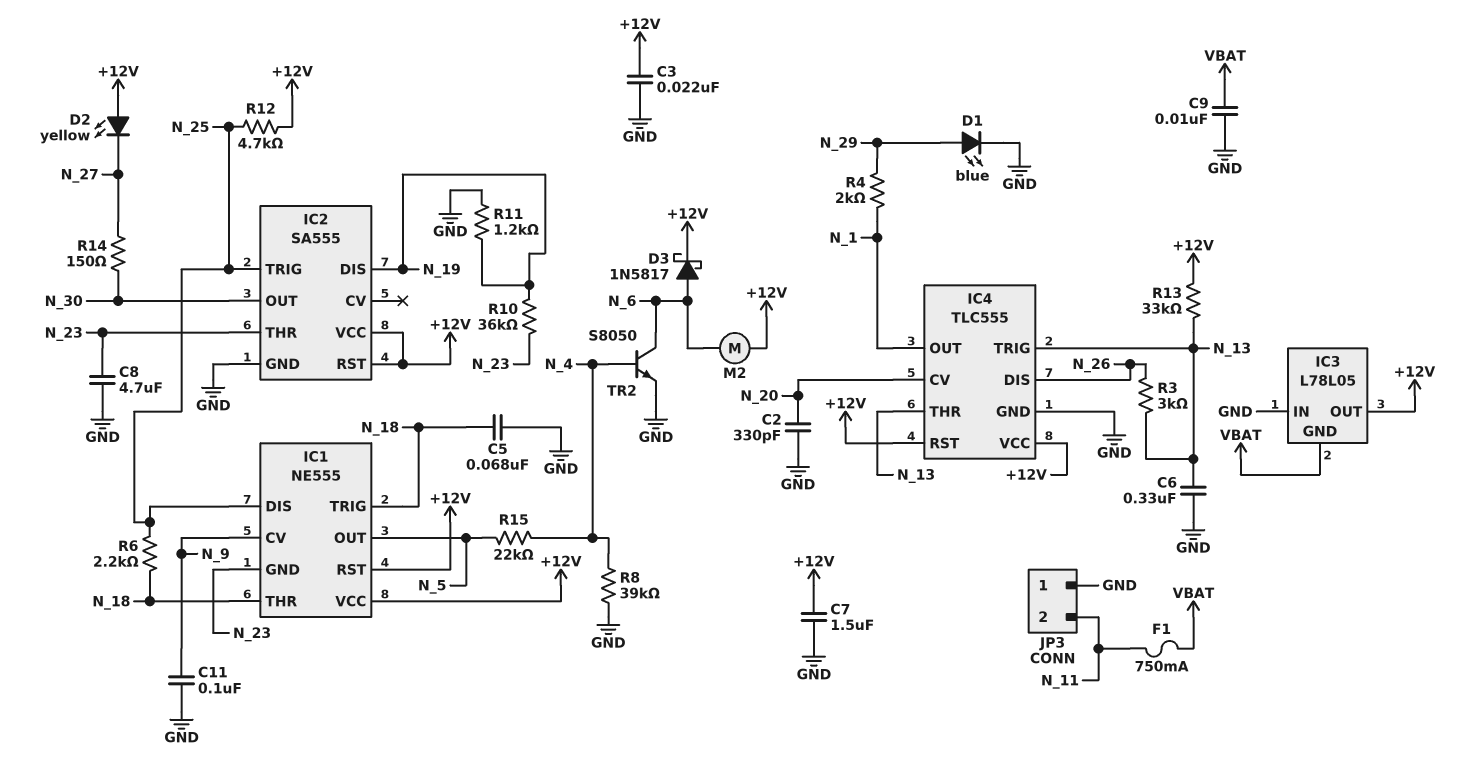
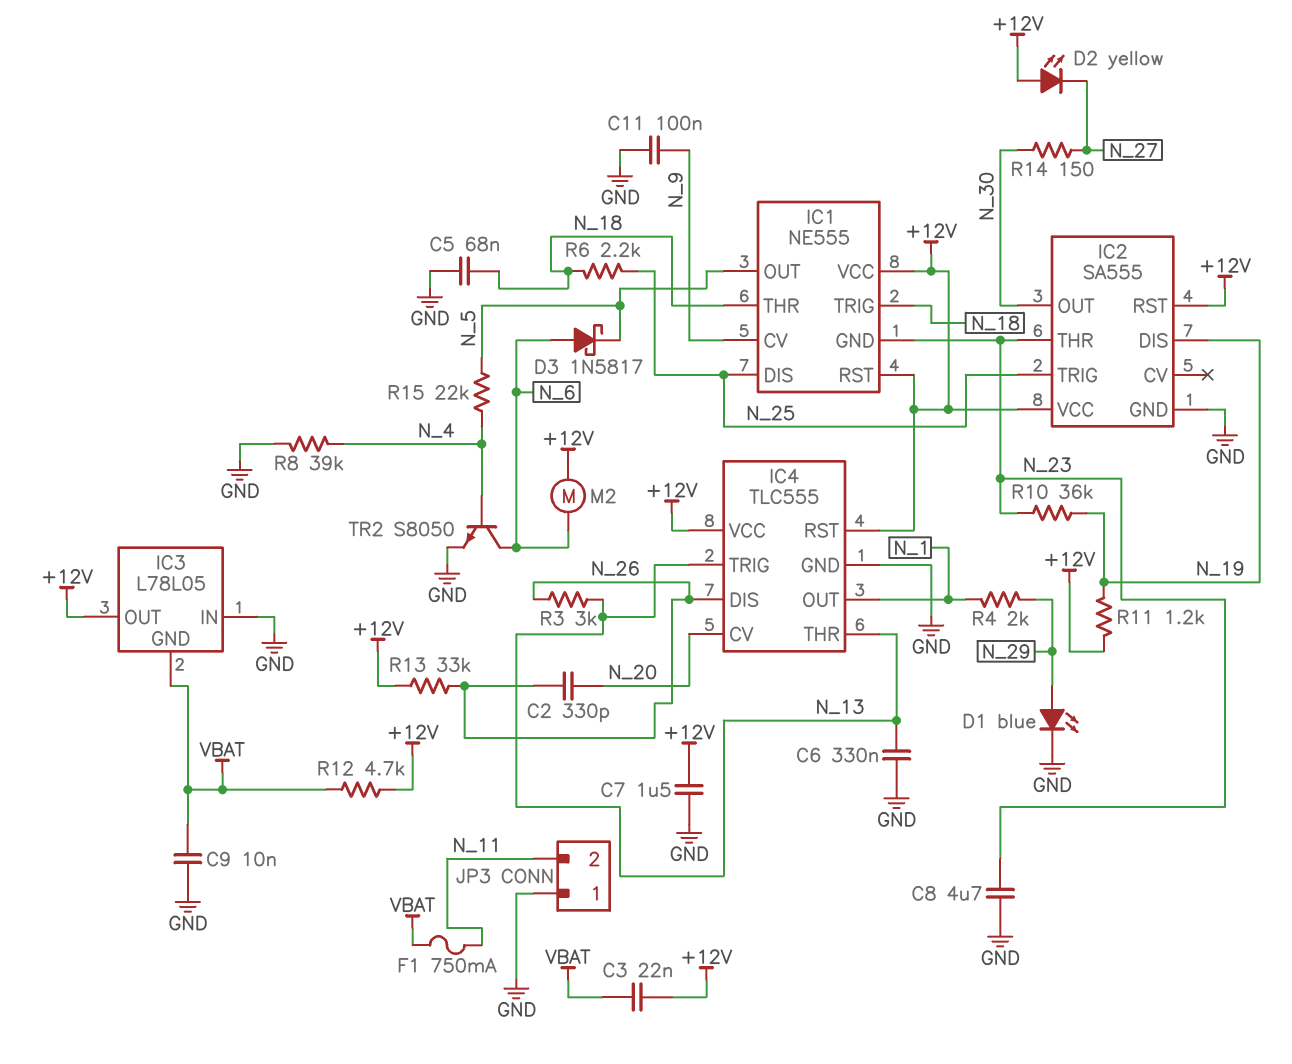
C2: 330pF (GND, N_20) -> 330pF (N_20, N_26)
C3: 22nF (+12V, GND) -> 22nF (+12V, VBAT)
D3: schottky 1N5817 (A N_6, K +12V) -> schottky 1N5817 (A N_6, K N_5)
R11: 1.2k (GND, N_19) -> 1.2k (+12V, N_19)
R12: 4.7k (+12V, N_25) -> 4.7k (+12V, VBAT)
R13: 33k (+12V, N_13) -> 33k (+12V, N_26)

